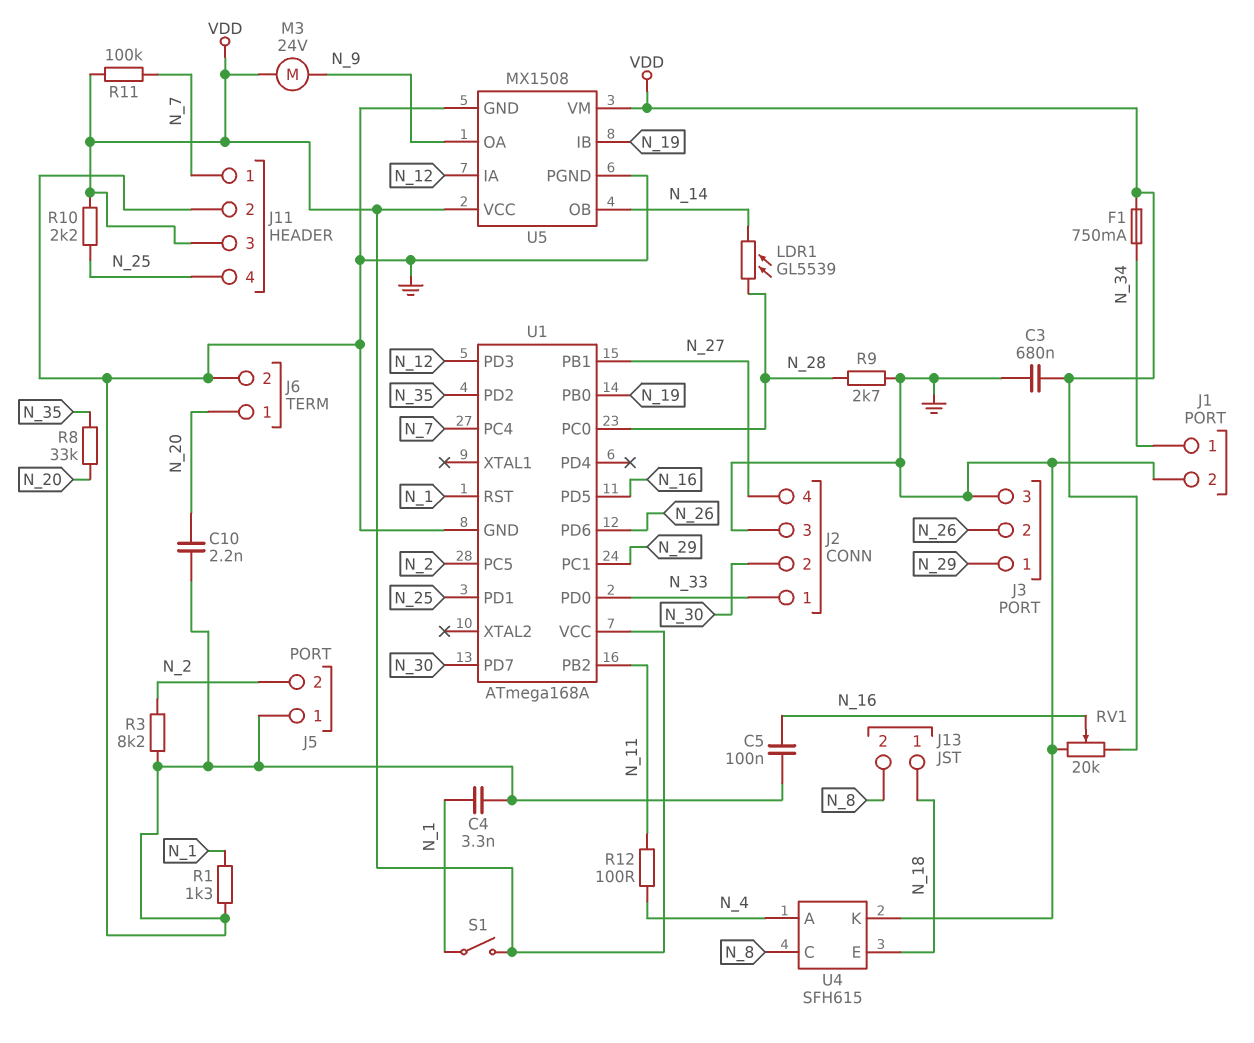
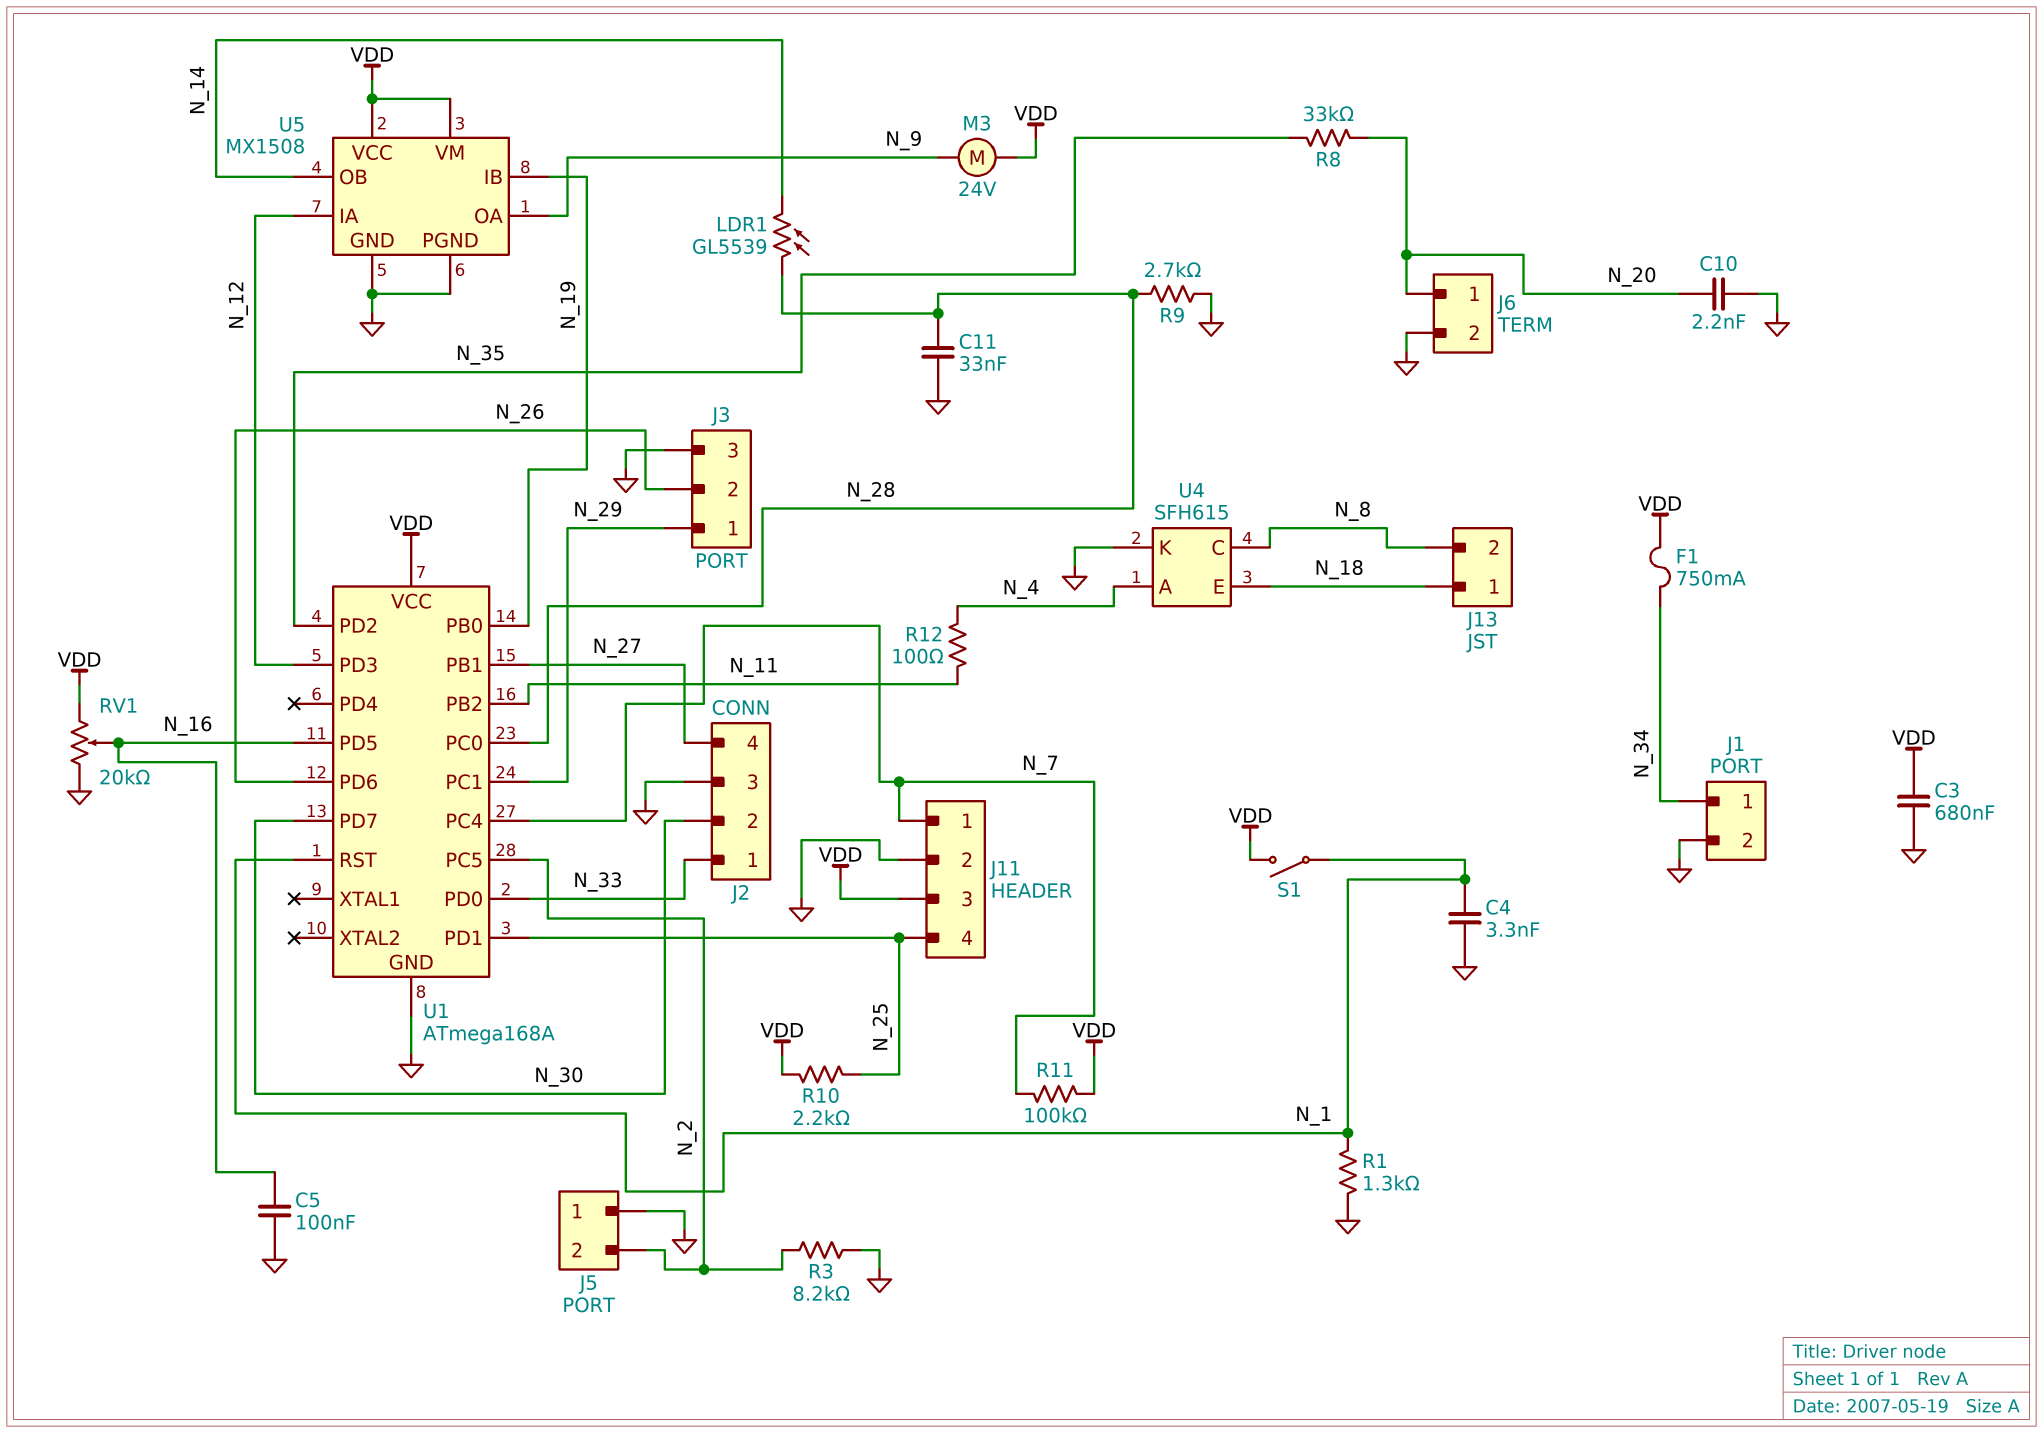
C11: none -> 33nF (GND, N_28)

